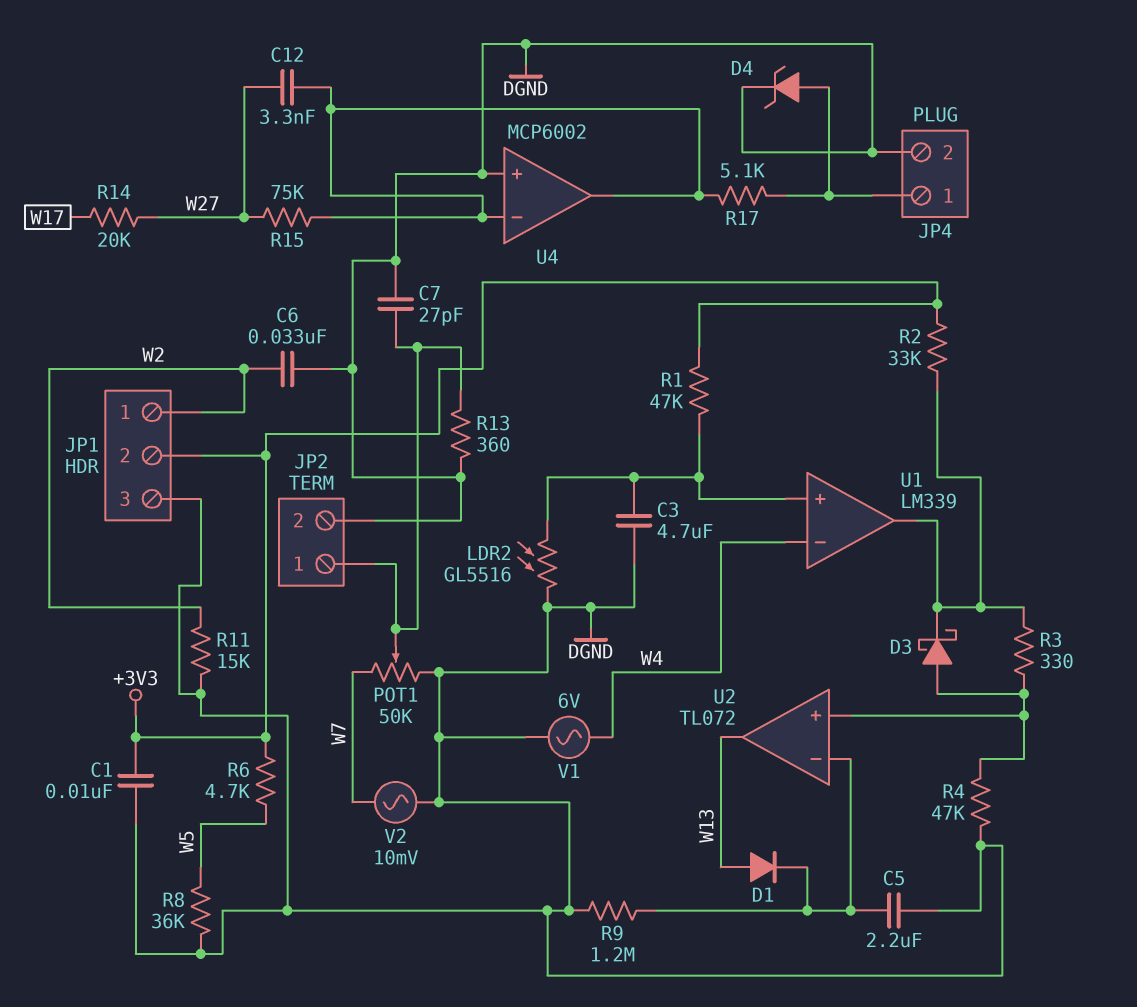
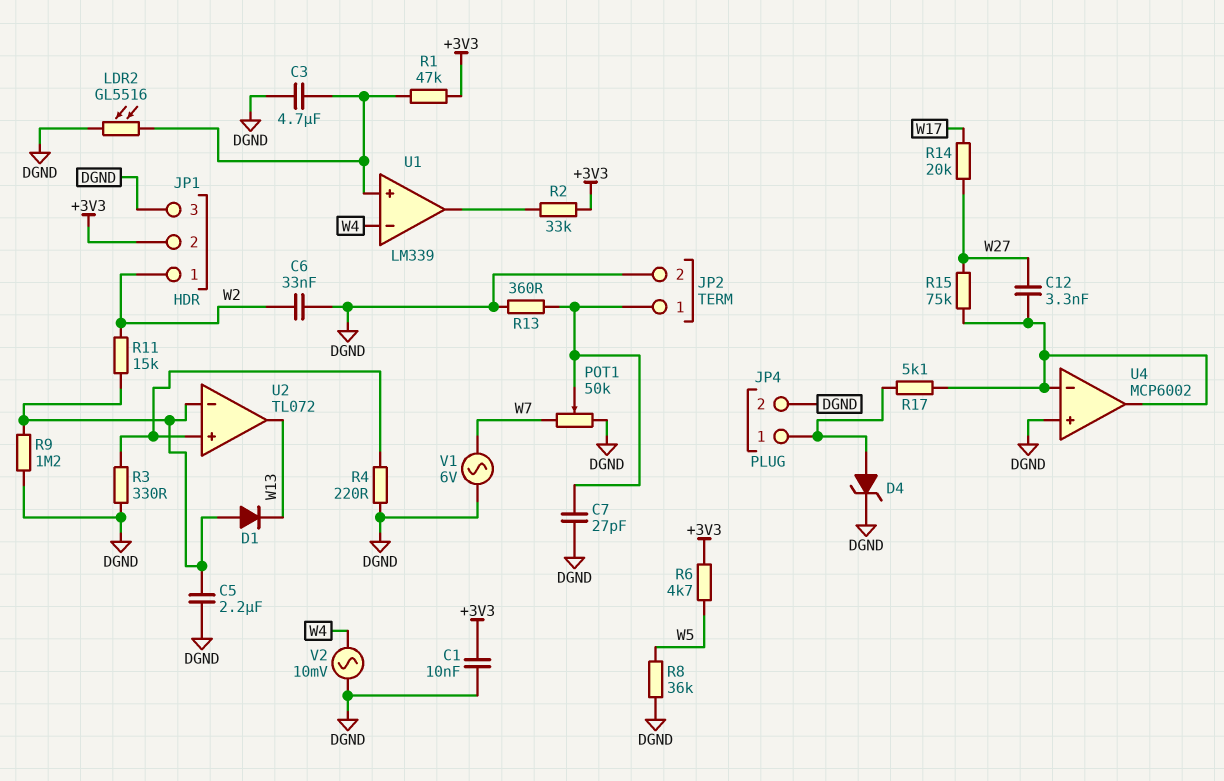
D1: diode (A W13, K U2/in-) -> diode (A U2/in-, K W13)
D3: schottky (A U2/in+, K U1/out) -> none
R3: 330 (U1/out, U2/in+) -> 330 (DGND, U2/in+)
R4: 47k (DGND, U2/in+) -> 220 (DGND, U2/in+)
R11: 15k (DGND, W2) -> 15k (U2/in-, W2)
V1: AC 6V (DGND, W4) -> AC 6V (DGND, W7)
V2: AC 10mV (DGND, W7) -> AC 10mV (DGND, W4)

